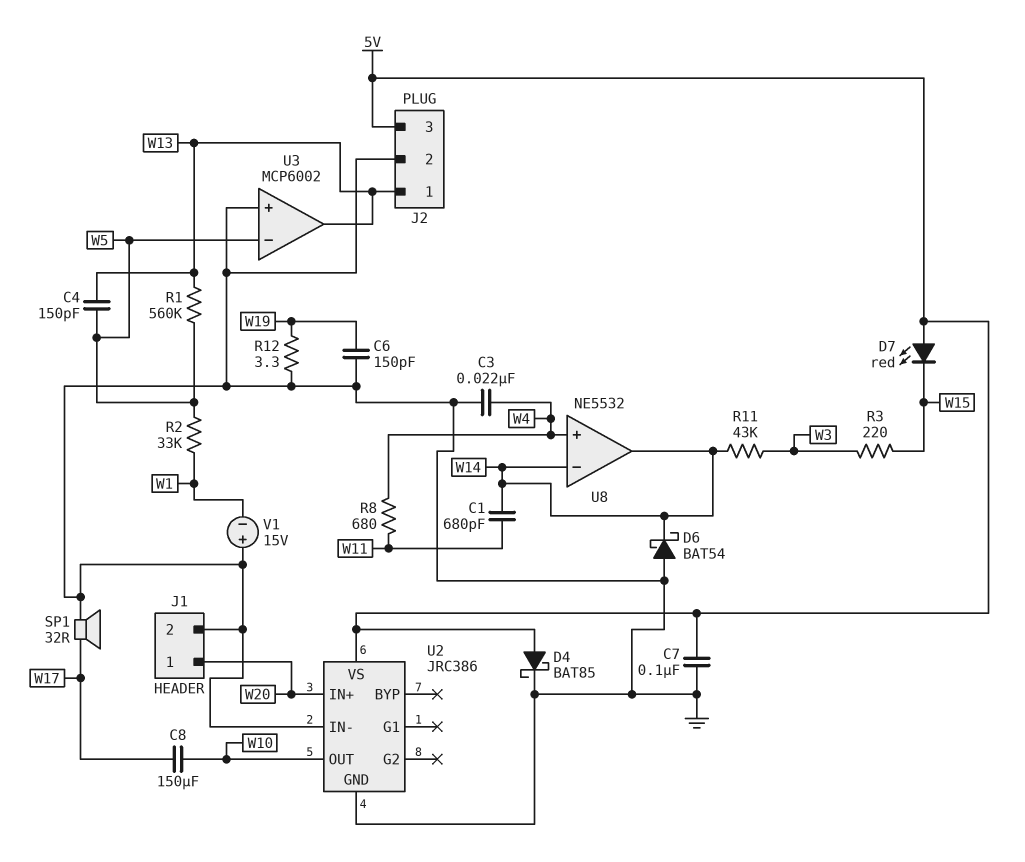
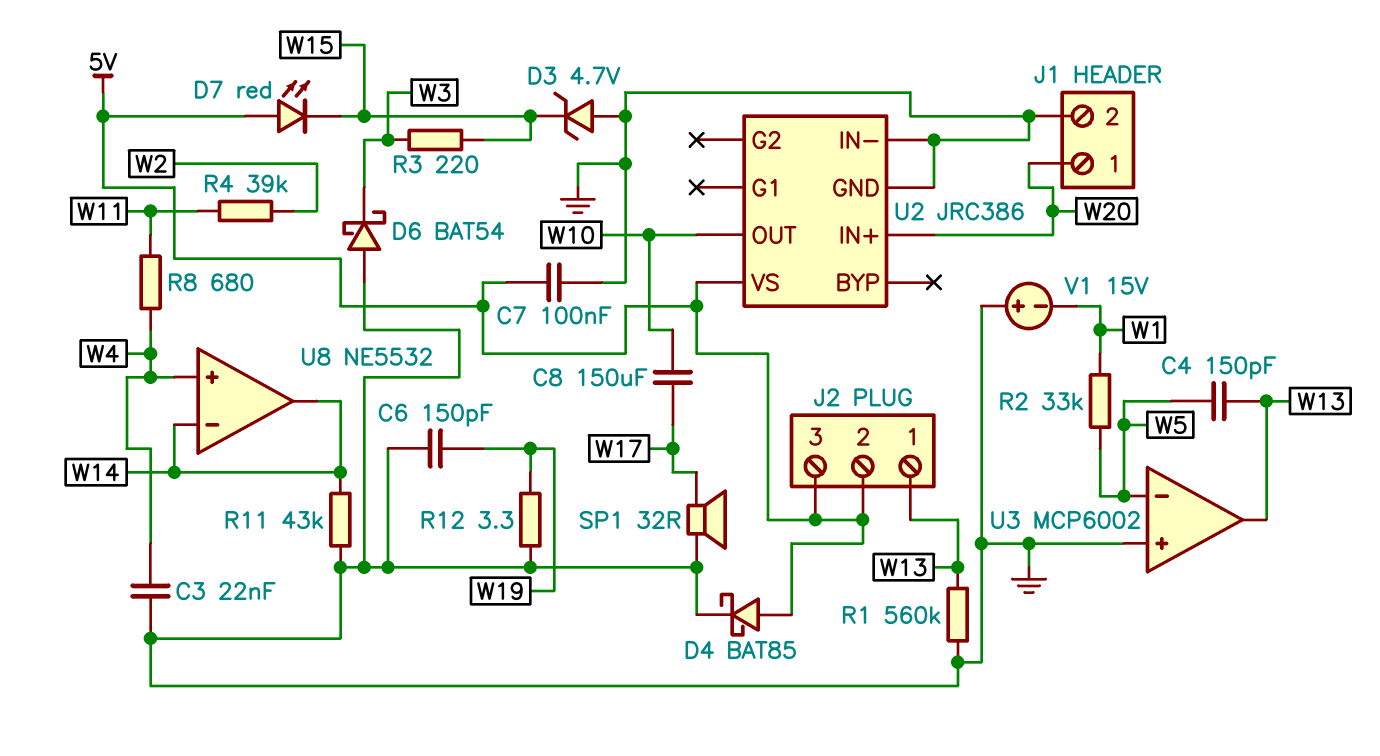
C1: 680pF (W11, W14) -> none
D3: none -> zener 4.7V (A GND, K W15)
D6: schottky BAT54 (A GND, K W14) -> schottky BAT54 (A GND, K W3)
J2 pin 2: GND -> 5V
R1: 560k (W5, W13) -> 560k (GND, W13)
R4: none -> 39k (W2, W11)
R11: 43k (W3, W14) -> 43k (GND, W14)

